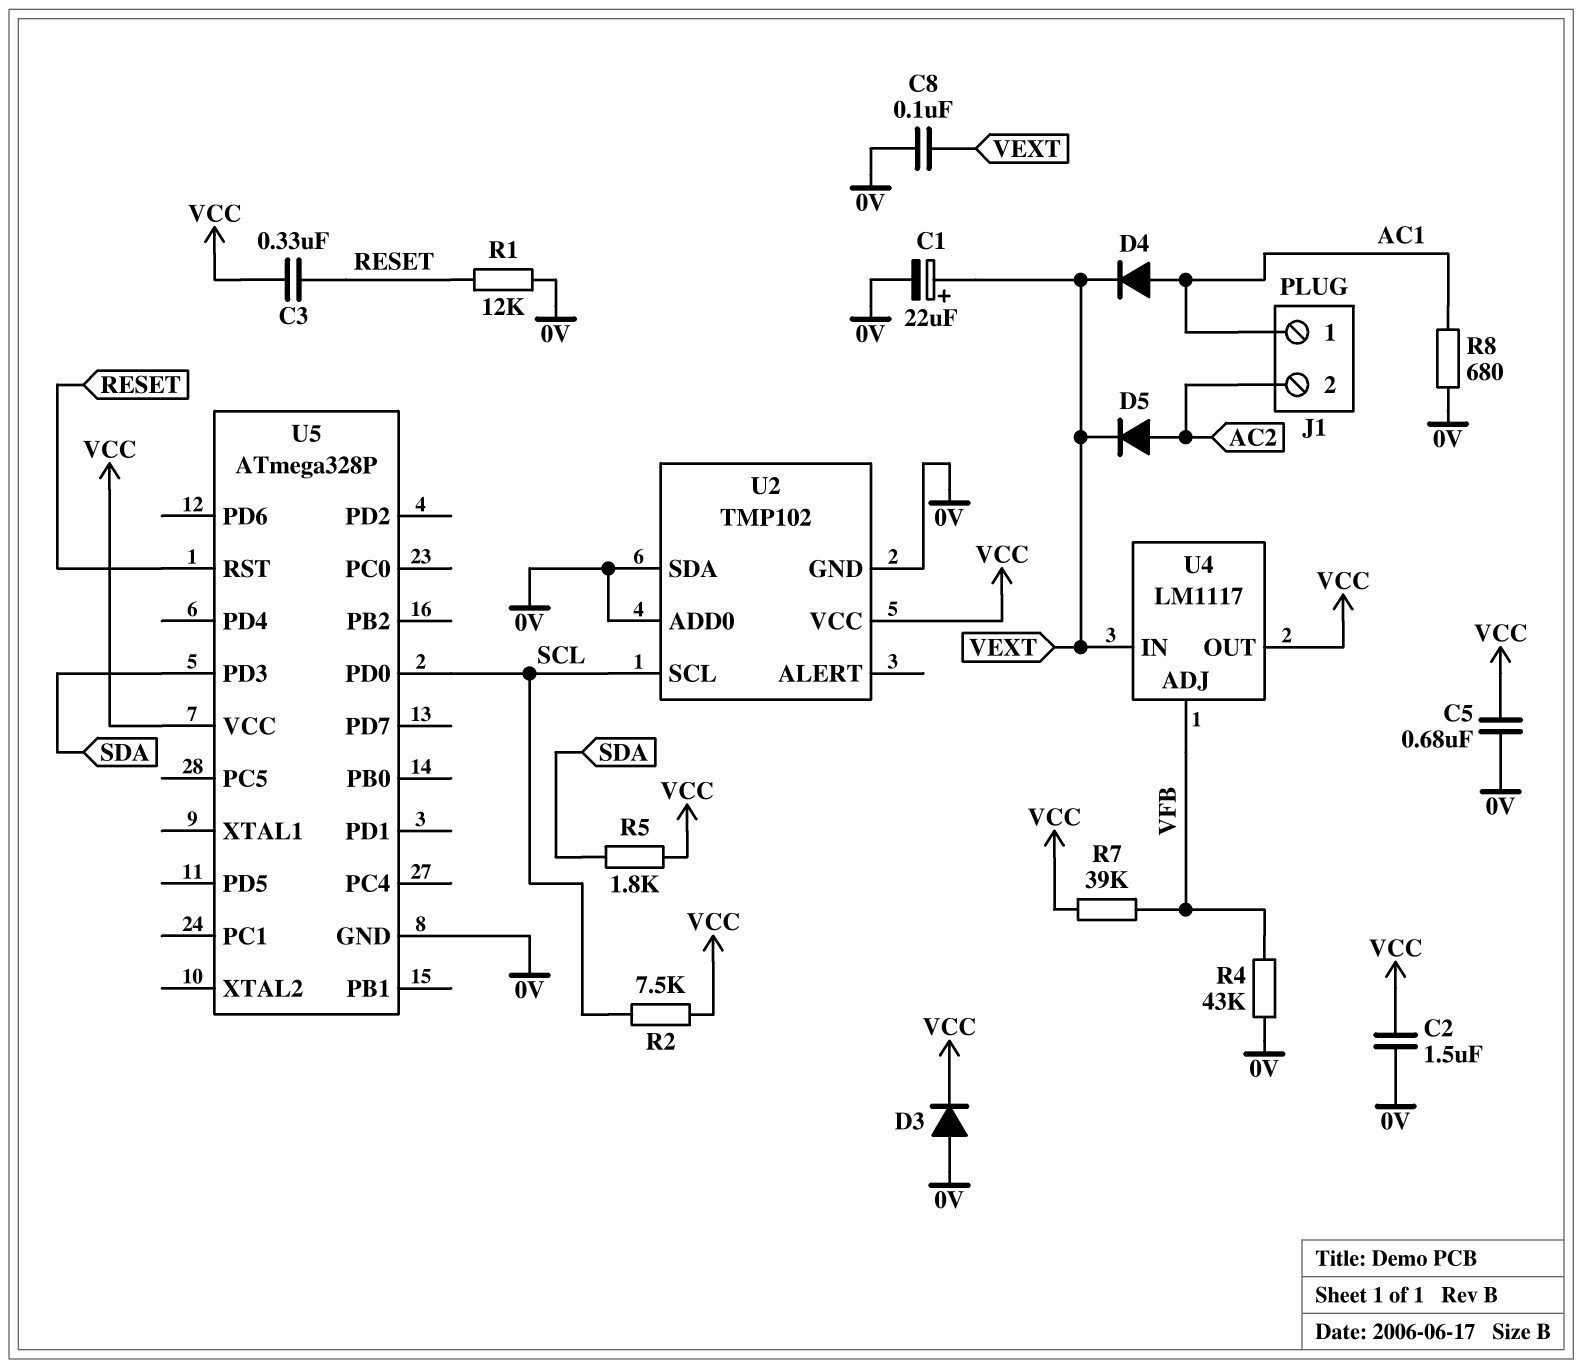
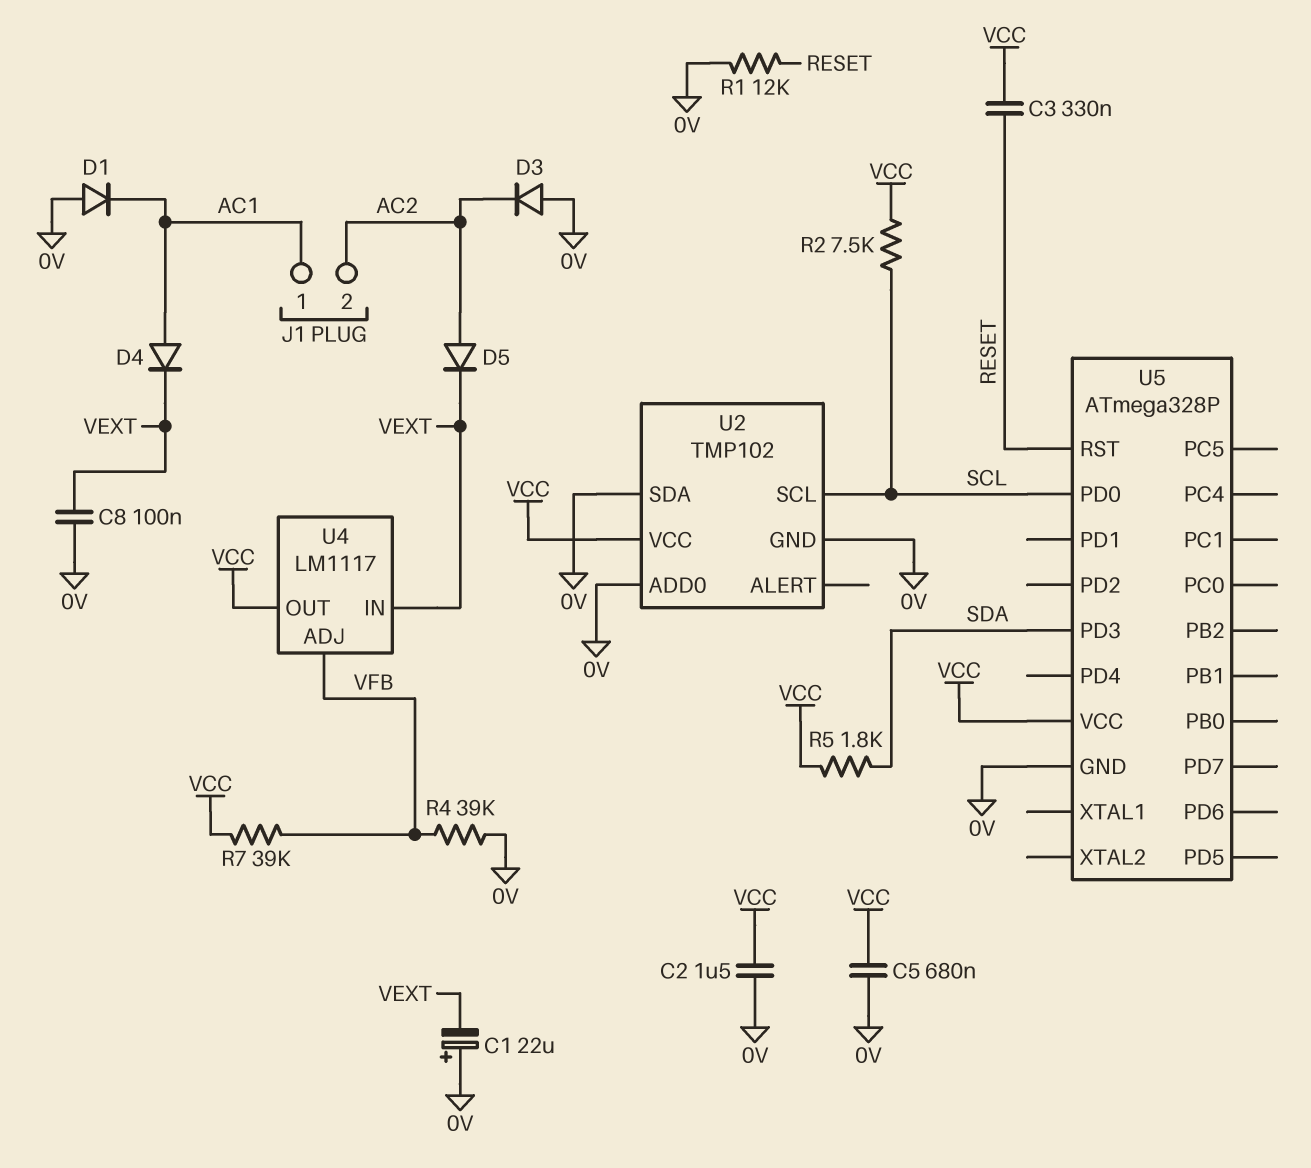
C1: 22uF (plus VEXT, minus 0V) -> 22uF (plus 0V, minus VEXT)
D1: none -> diode (A 0V, K AC1)
D3: diode (A 0V, K VCC) -> diode (A 0V, K AC2)
R4: 43k (0V, VFB) -> 39k (0V, VFB)
R8: 680 (0V, AC1) -> none

